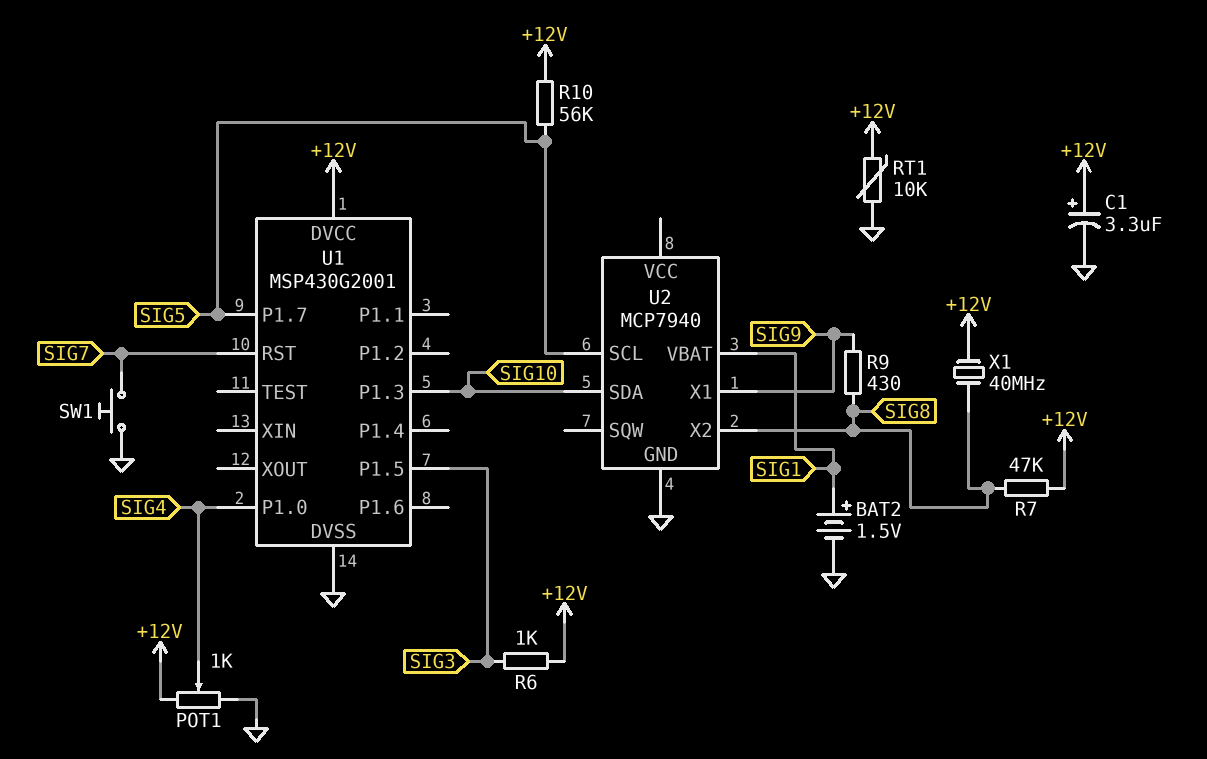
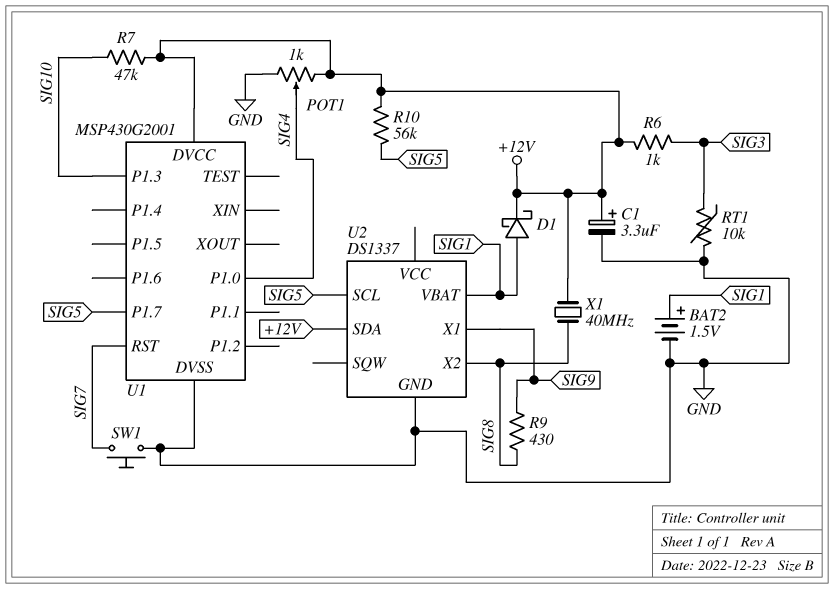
D1: none -> schottky (A SIG1, K +12V)
R7: 47k (+12V, SIG8) -> 47k (+12V, SIG10)
RT1: 10k (+12V, GND) -> 10k (GND, SIG3)
U1 pin P1.5: SIG3 -> none
U2: MCP7940 -> DS1337
U2 pin SDA: SIG10 -> +12V

